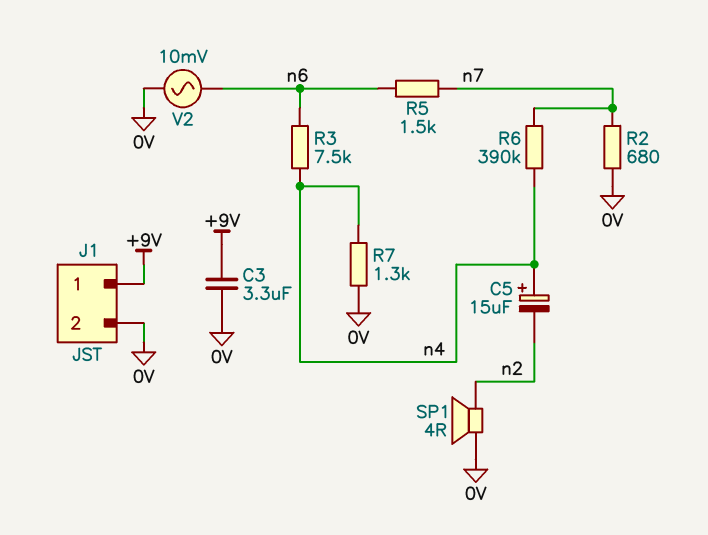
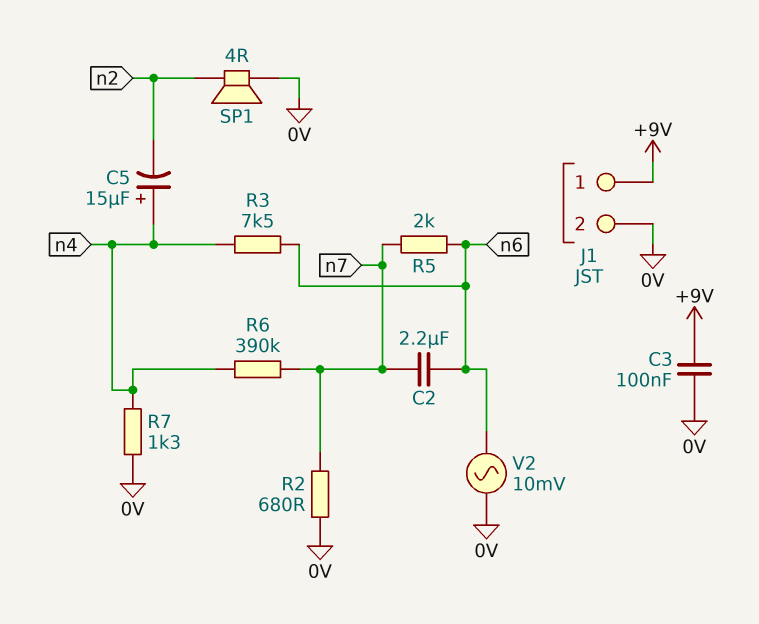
C2: none -> 2.2uF (n6, n7)
C3: 3.3uF (+9V, 0V) -> 100nF (+9V, 0V)
R5: 1.5k (n6, n7) -> 2k (n6, n7)

